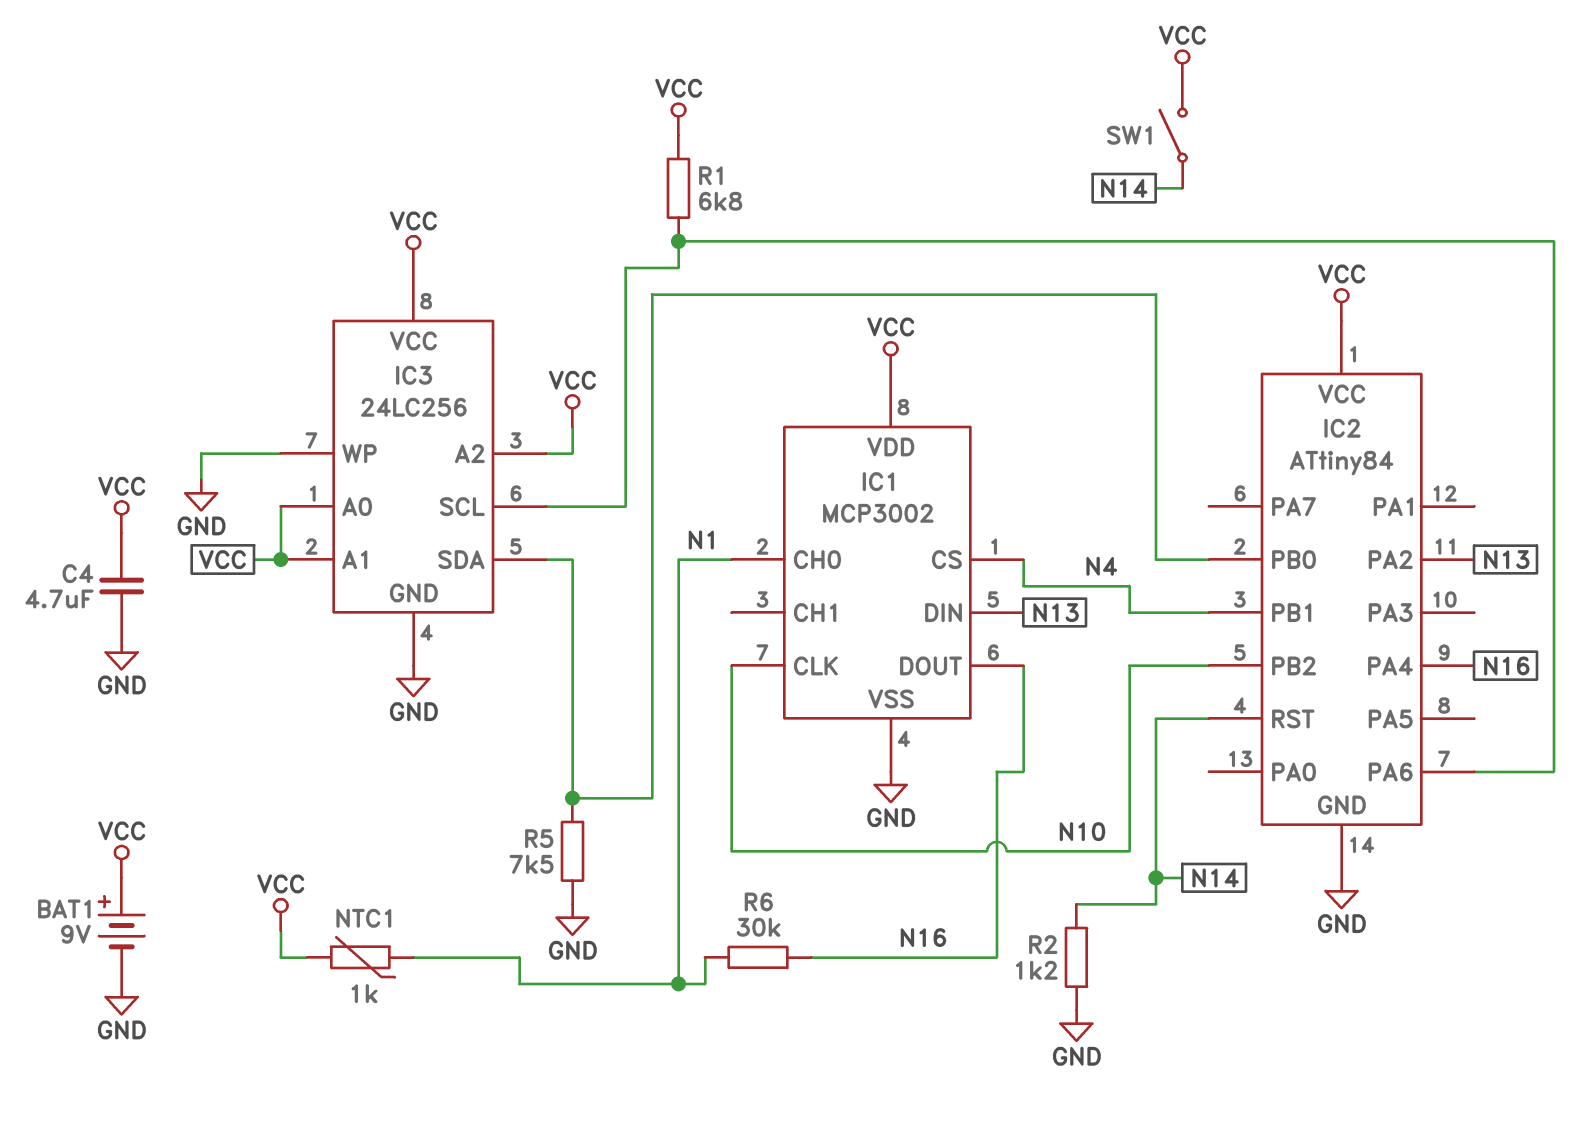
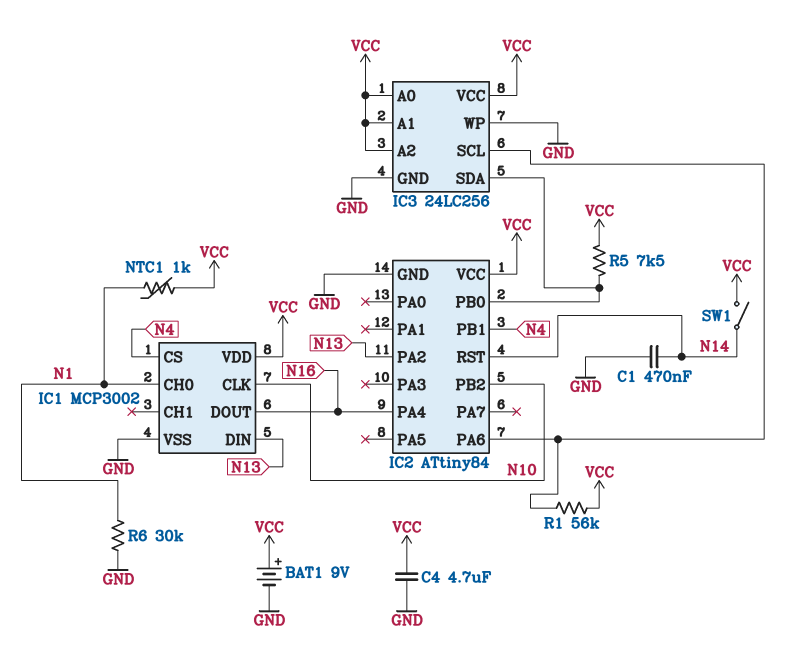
C1: none -> 470nF (GND, N14)
R1: 6.8k (IC2/PA6, VCC) -> 56k (IC2/PA6, VCC)
R2: 1.2k (GND, N14) -> none
R5: 7.5k (GND, IC2/PB0) -> 7.5k (IC2/PB0, VCC)
R6: 30k (N1, N16) -> 30k (GND, N1)

